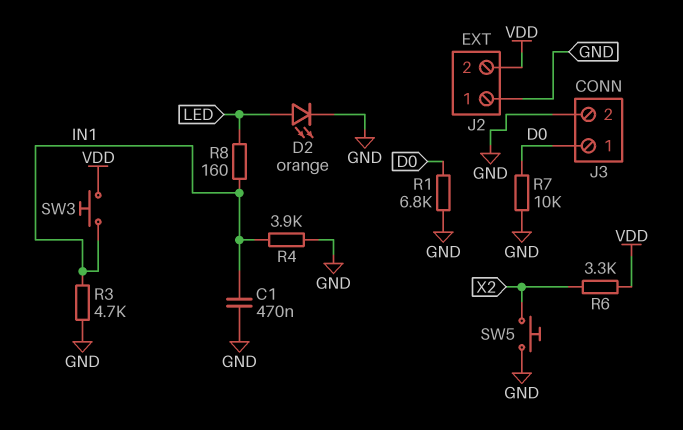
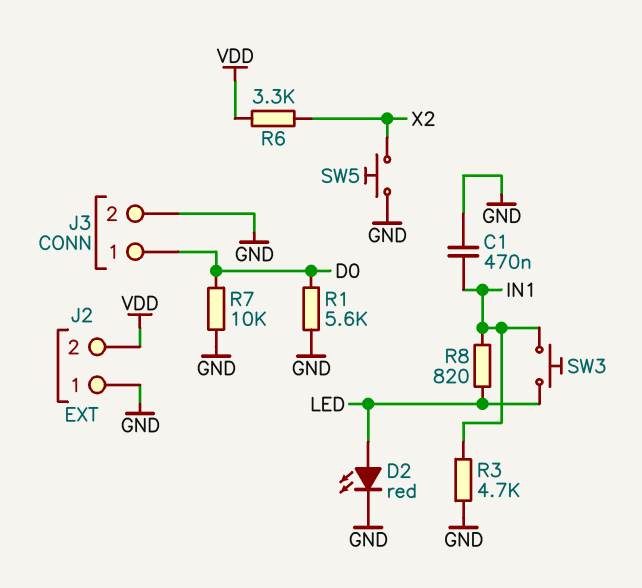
D2: LED orange (A LED, K GND) -> LED red (A LED, K GND)
R1: 6.8k (D0, GND) -> 5.6k (D0, GND)
R4: 3.9k (GND, IN1) -> none
R8: 160 (IN1, LED) -> 820 (IN1, LED)
SW3: button (IN1, VDD) -> button (IN1, LED)

